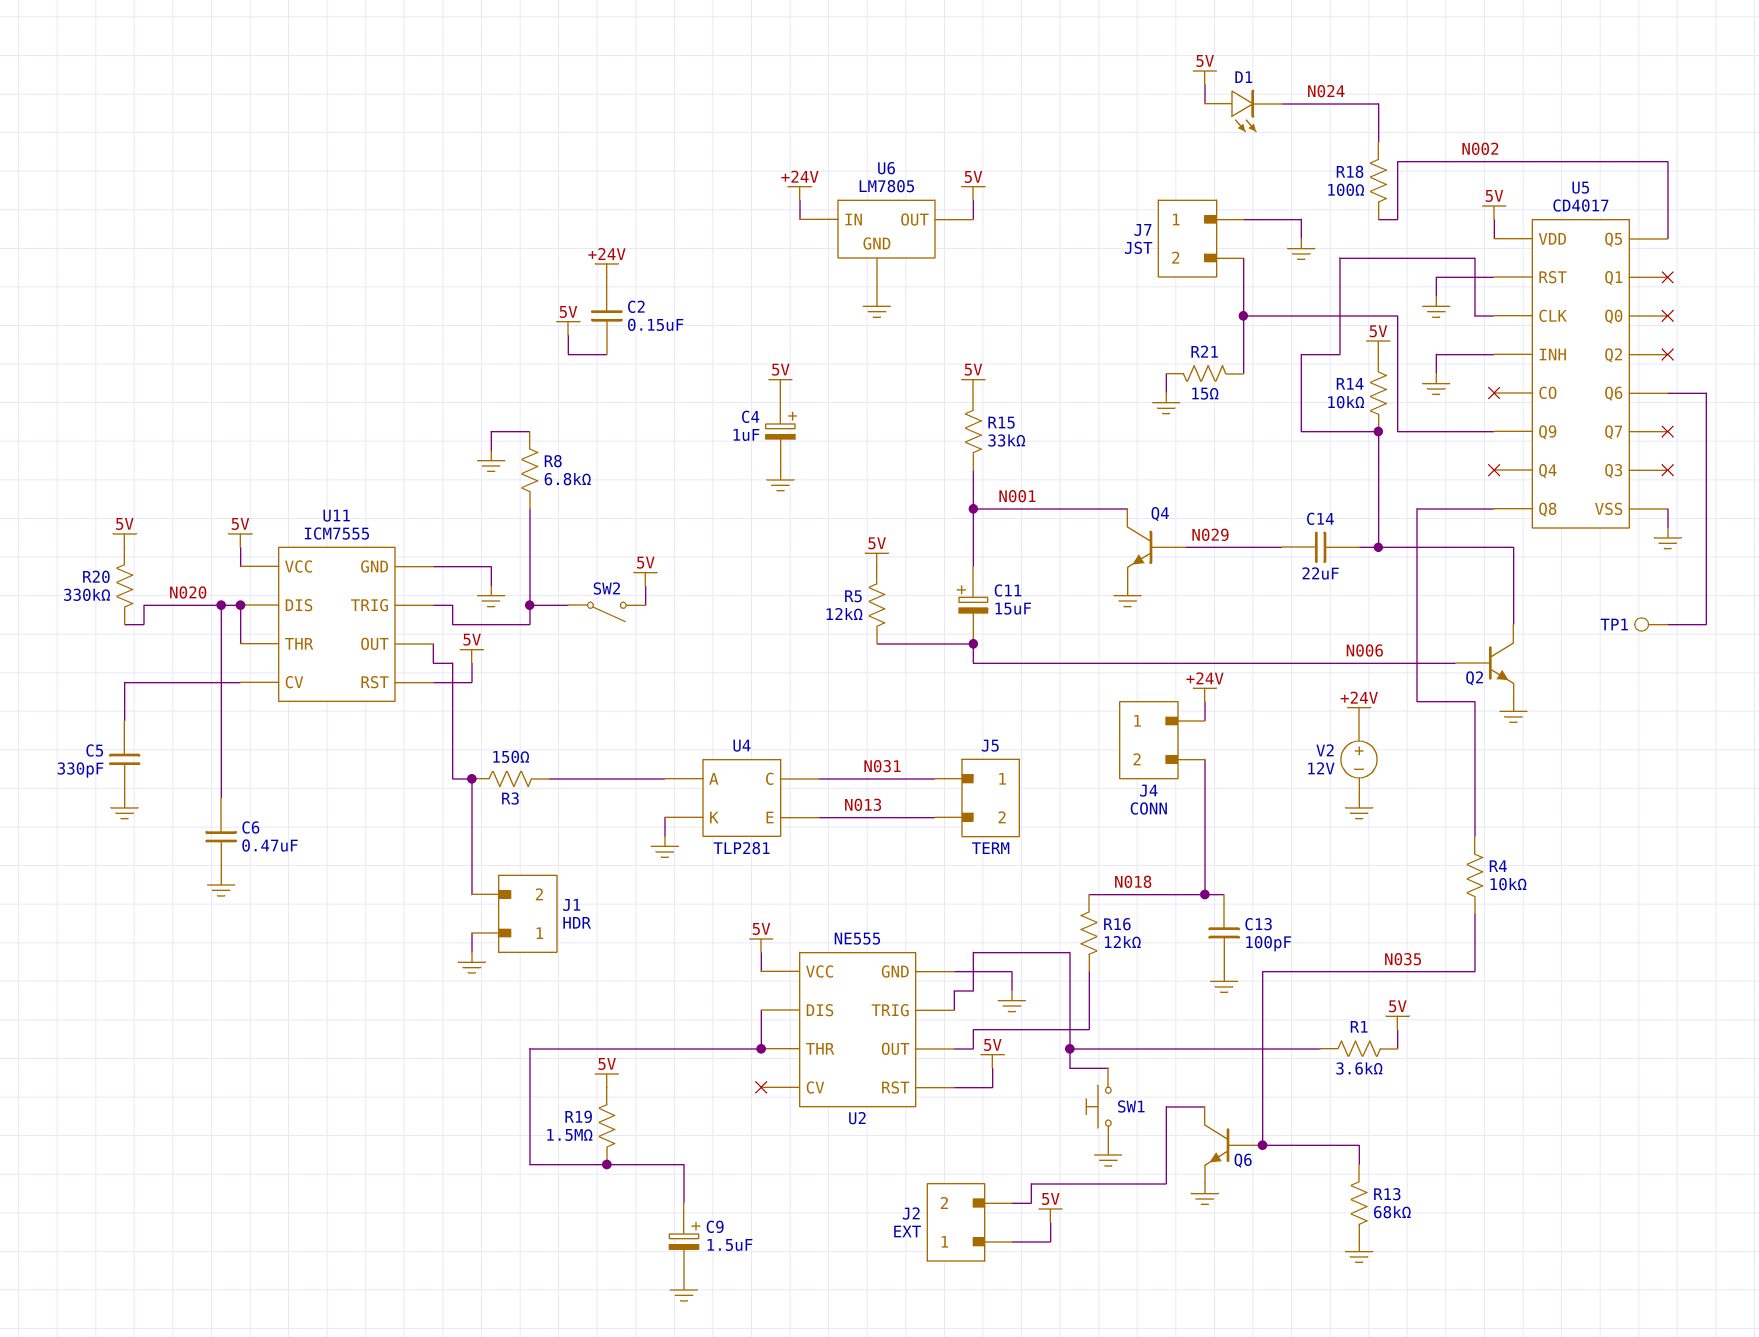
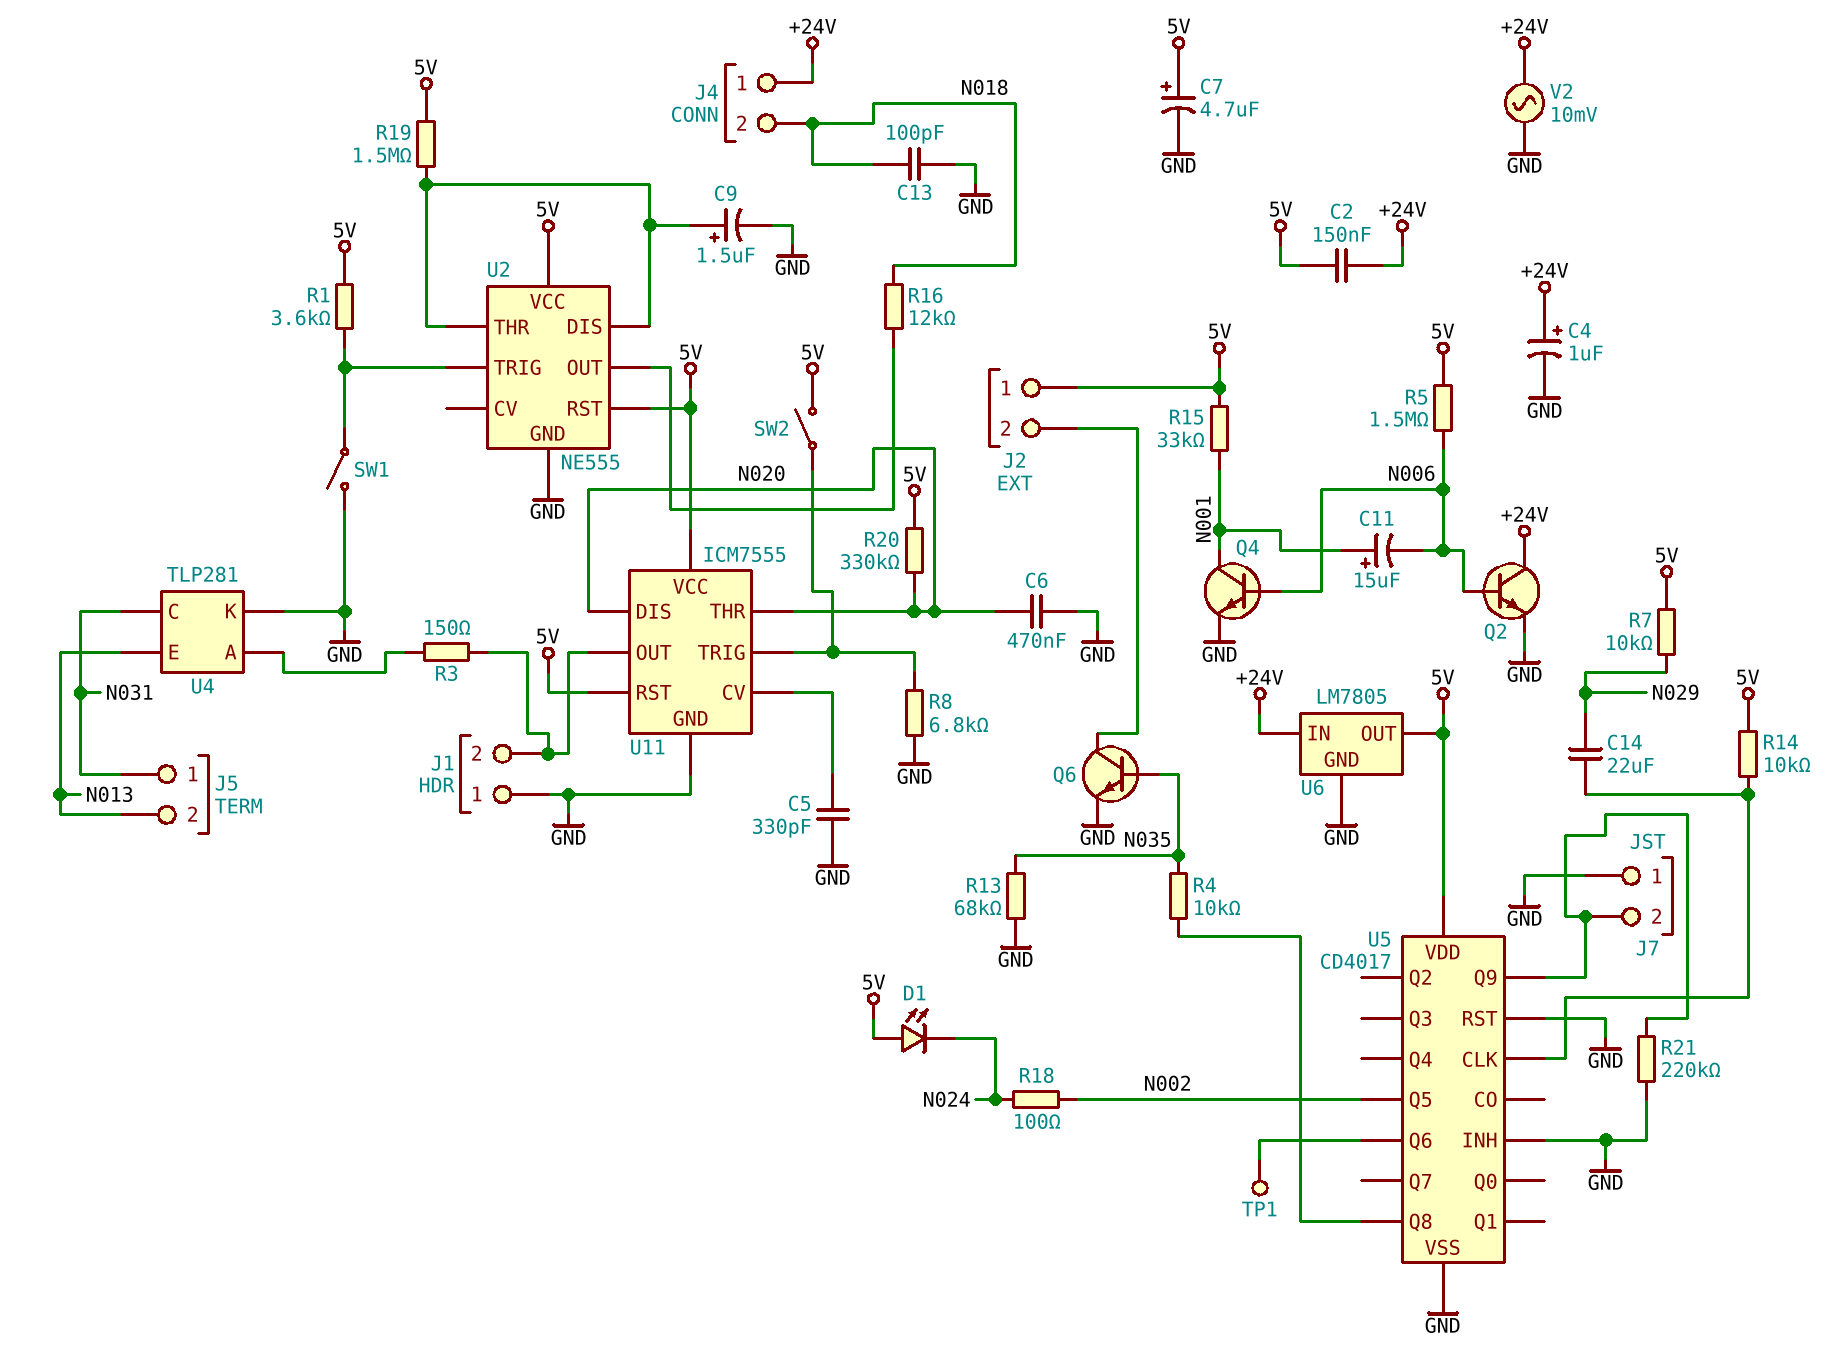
C4: 1uF (plus 5V, minus GND) -> 1uF (plus +24V, minus GND)
C7: none -> 4.7uF (plus 5V, minus GND)
Q2: NPN (B N006, C U5/CLK, E GND) -> NPN (B N006, C +24V, E GND)
Q4: NPN (B N029, C N001, E GND) -> NPN (B N006, C N001, E GND)
R5: 12k (5V, N006) -> 1.5M (5V, N006)
R7: none -> 10k (5V, N029)
R21: 15 (GND, J7/2) -> 220k (GND, J7/2)
SW1: button (GND, U2/TRIG) -> switch (GND, U2/TRIG)
V2: 12V (plus +24V, minus GND) -> AC 10mV (+24V, GND)

